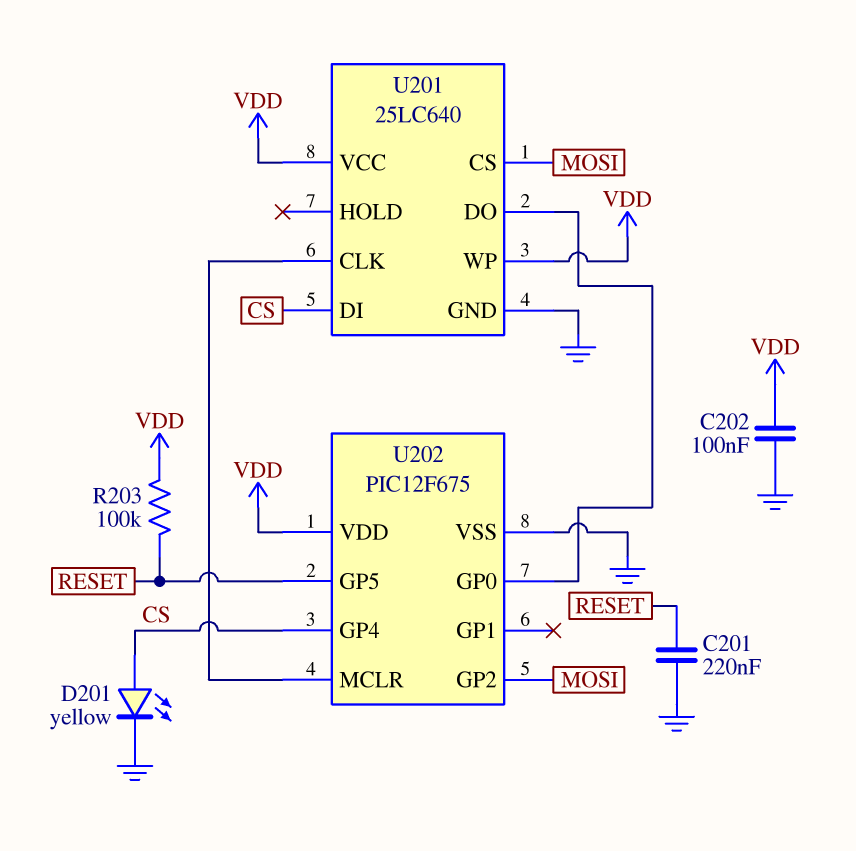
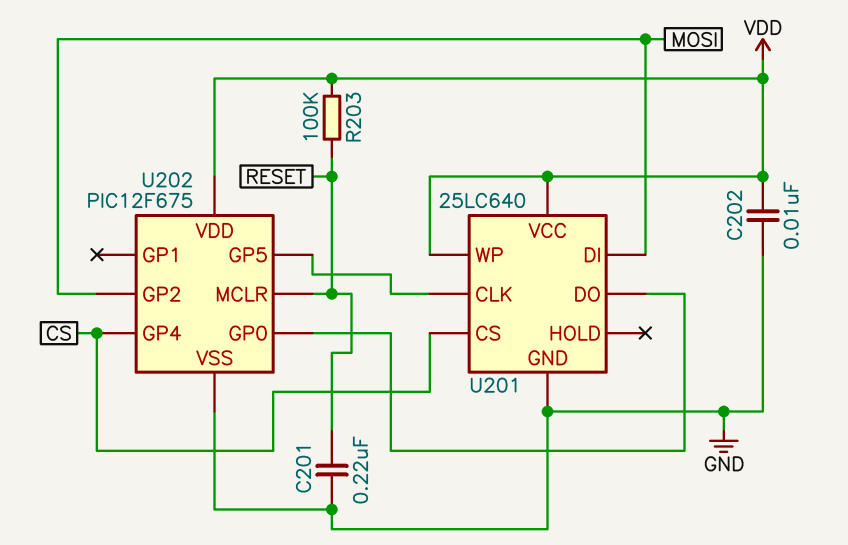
C202: 100nF (GND, VDD) -> 10nF (GND, VDD)
D201: LED yellow (A CS, K GND) -> none
U201 pin CS: MOSI -> CS
U201 pin DI: CS -> MOSI
U202 pin GP5: RESET -> U201/CLK
U202 pin MCLR: U201/CLK -> RESET

